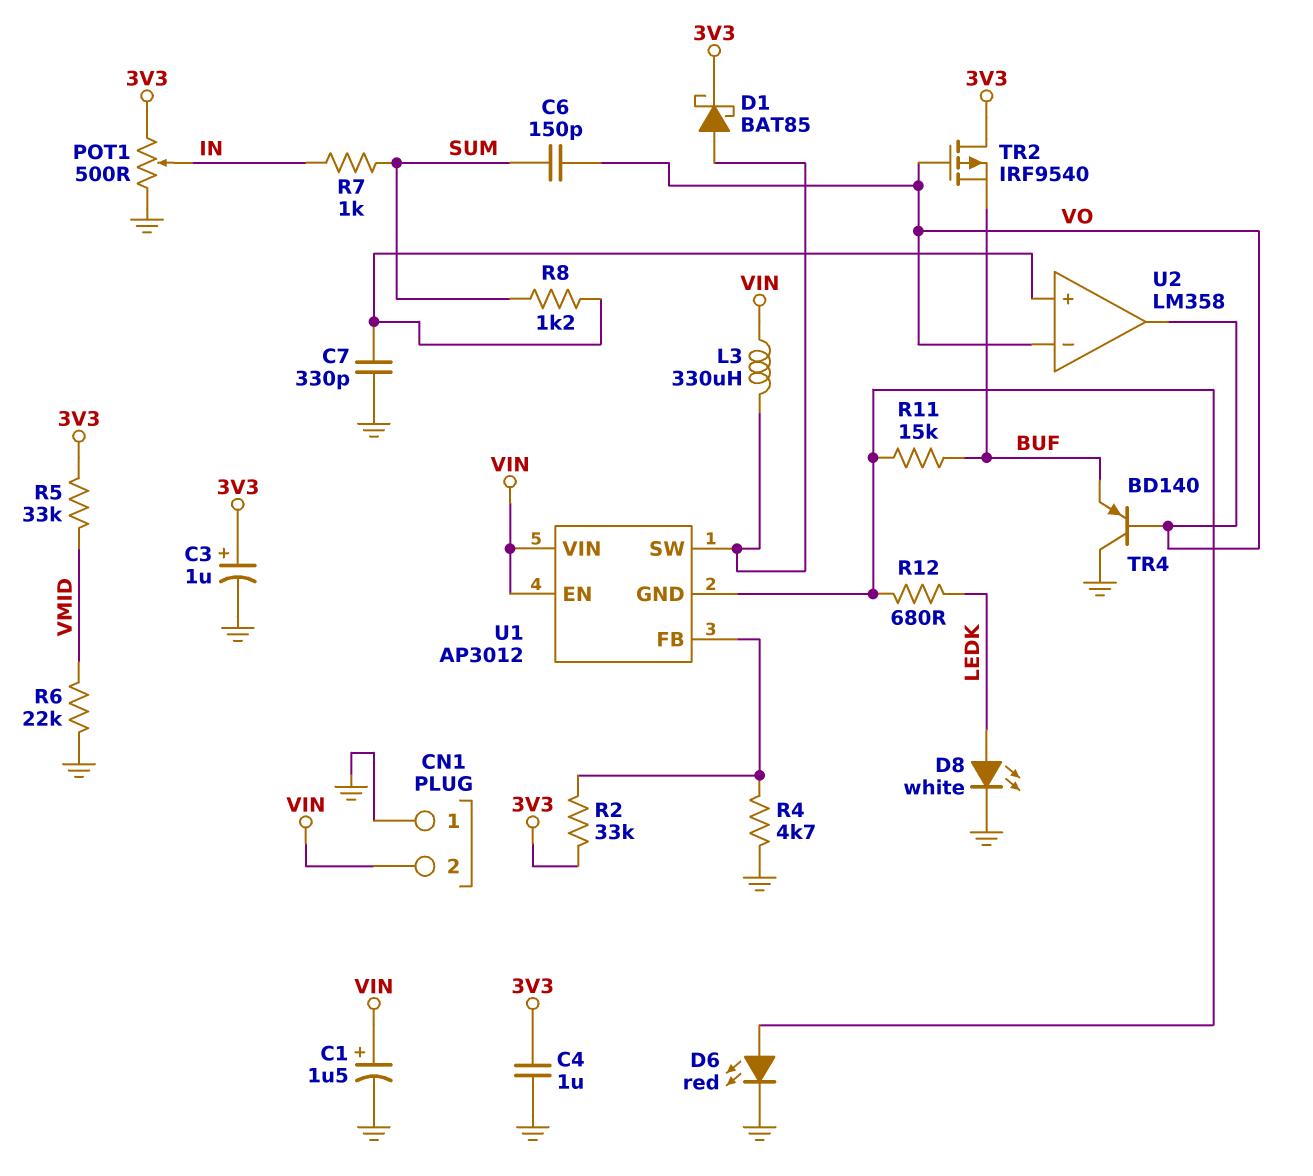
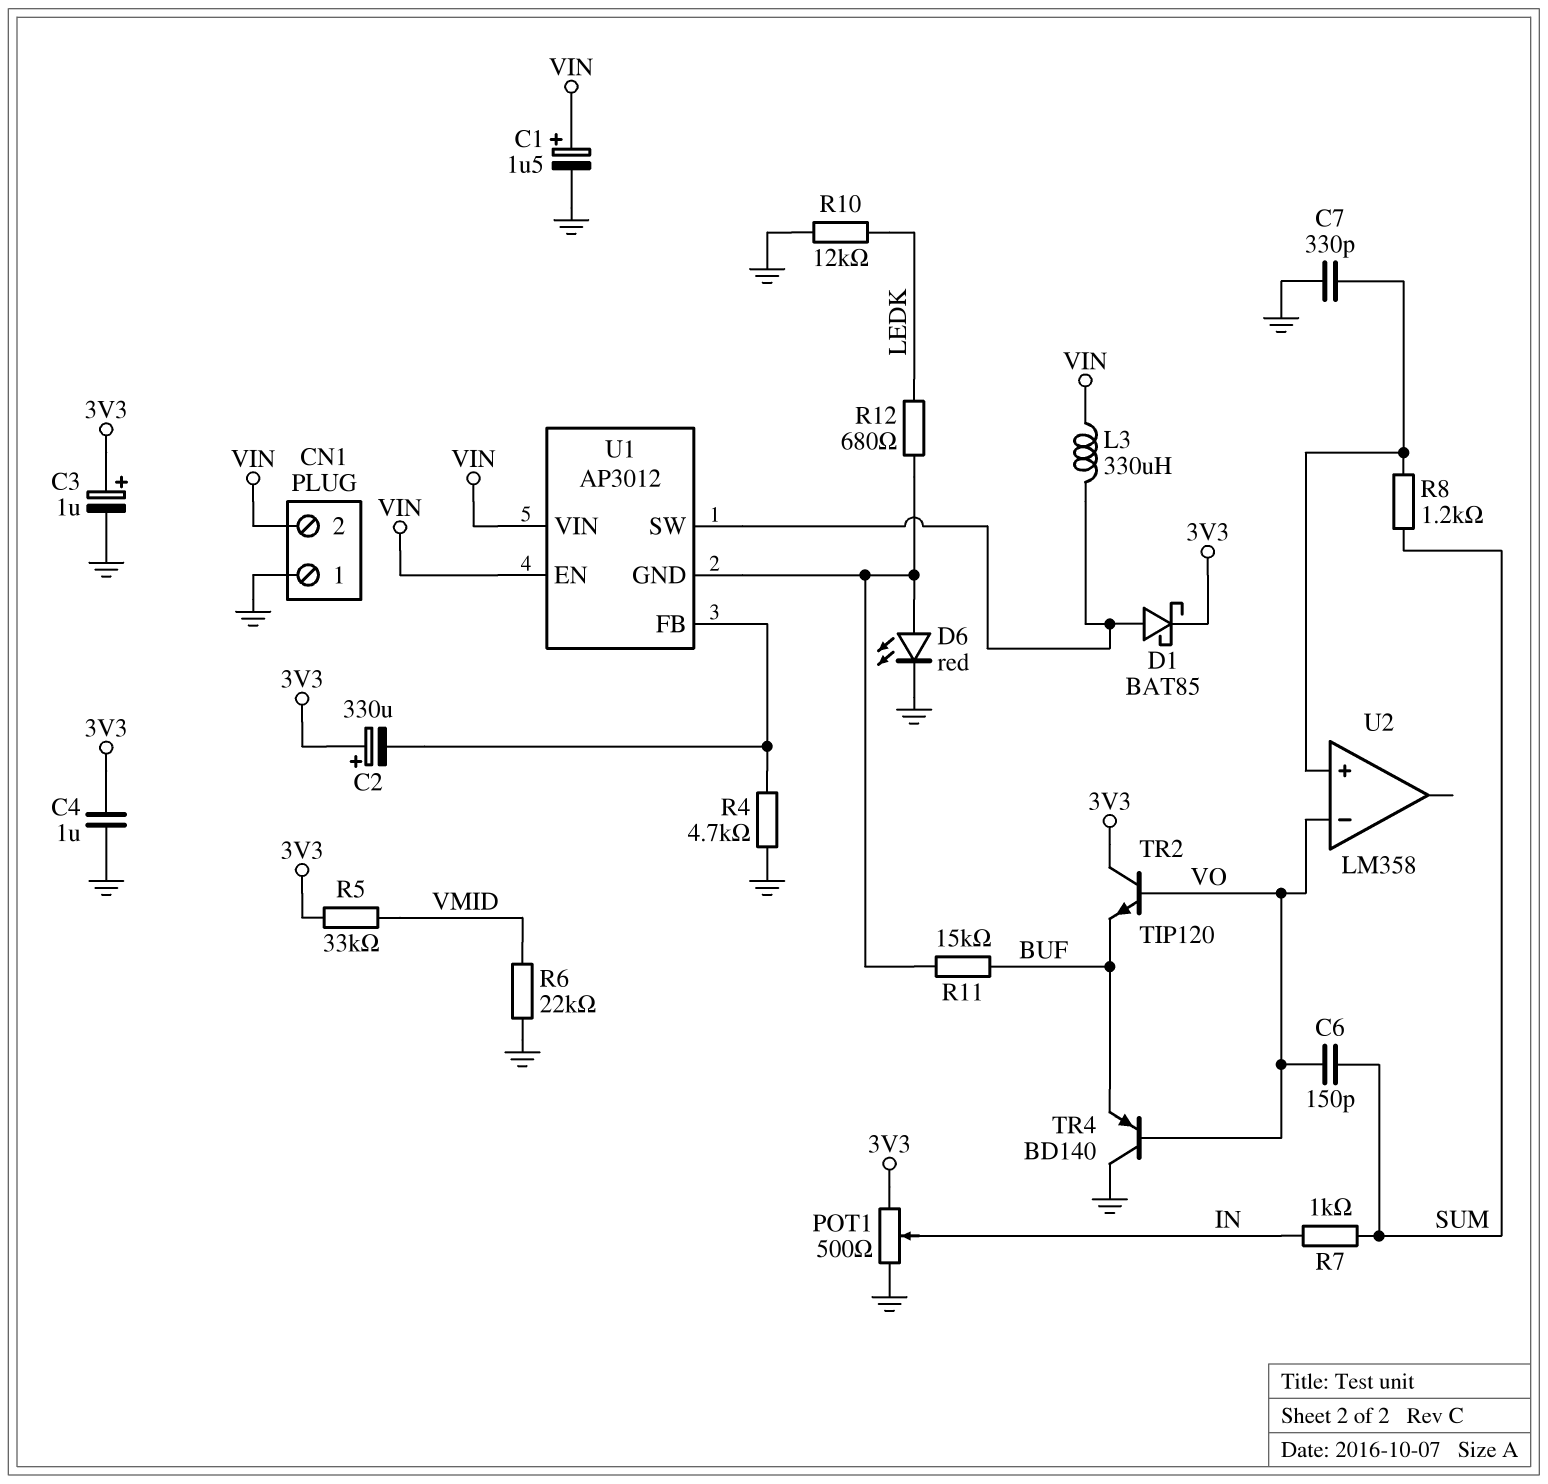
C2: none -> 330uF (plus 3V3, minus U1/FB)
D8: LED white (A LEDK, K GND) -> none
R2: 33k (3V3, U1/FB) -> none
R10: none -> 12k (GND, LEDK)
TR2: PMOS IRF9540 (G VO, D 3V3, S BUF) -> NPN TIP120 (B VO, C 3V3, E BUF)
U2 pin out: VO -> none

